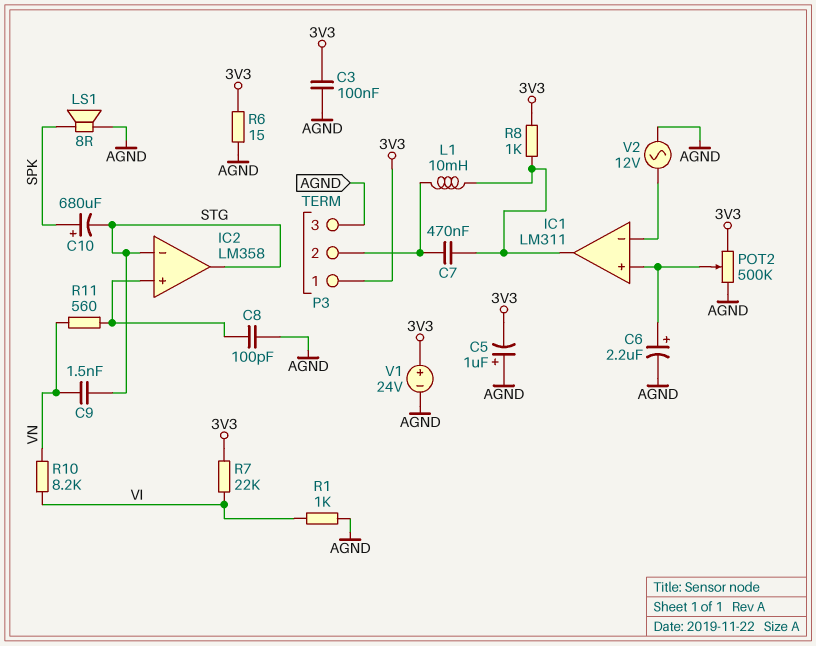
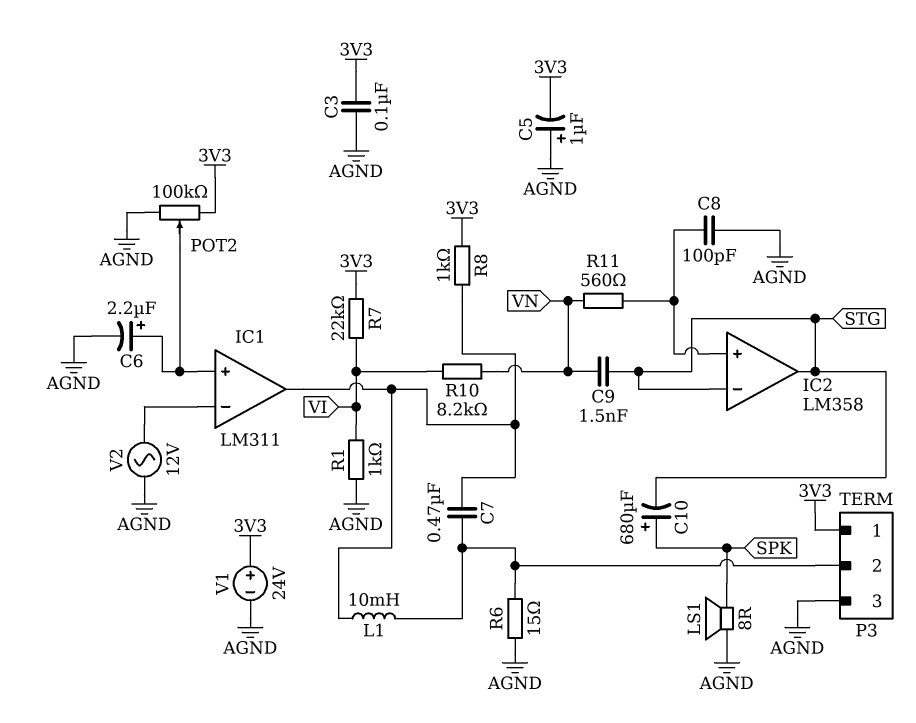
POT2: 500k (3V3, AGND, wiper IC1/in+) -> 100k (3V3, AGND, wiper IC1/in+)
R6: 15 (3V3, AGND) -> 15 (AGND, P3/2)

